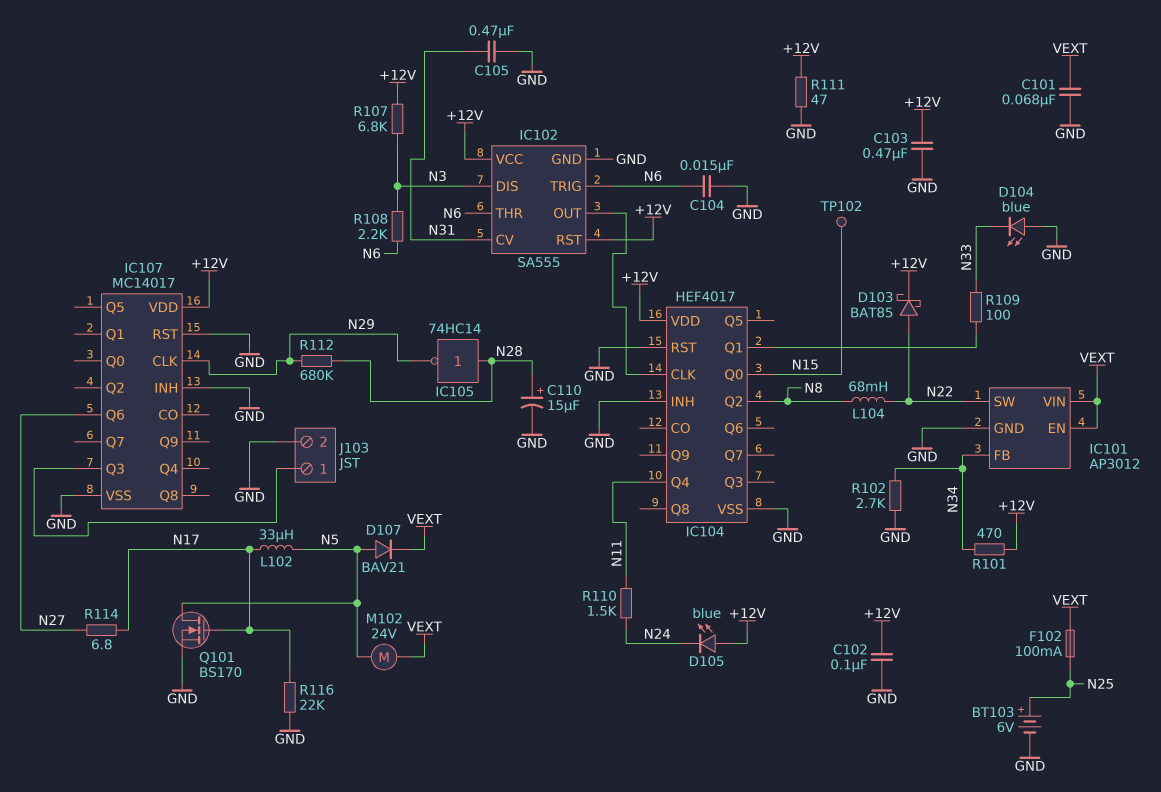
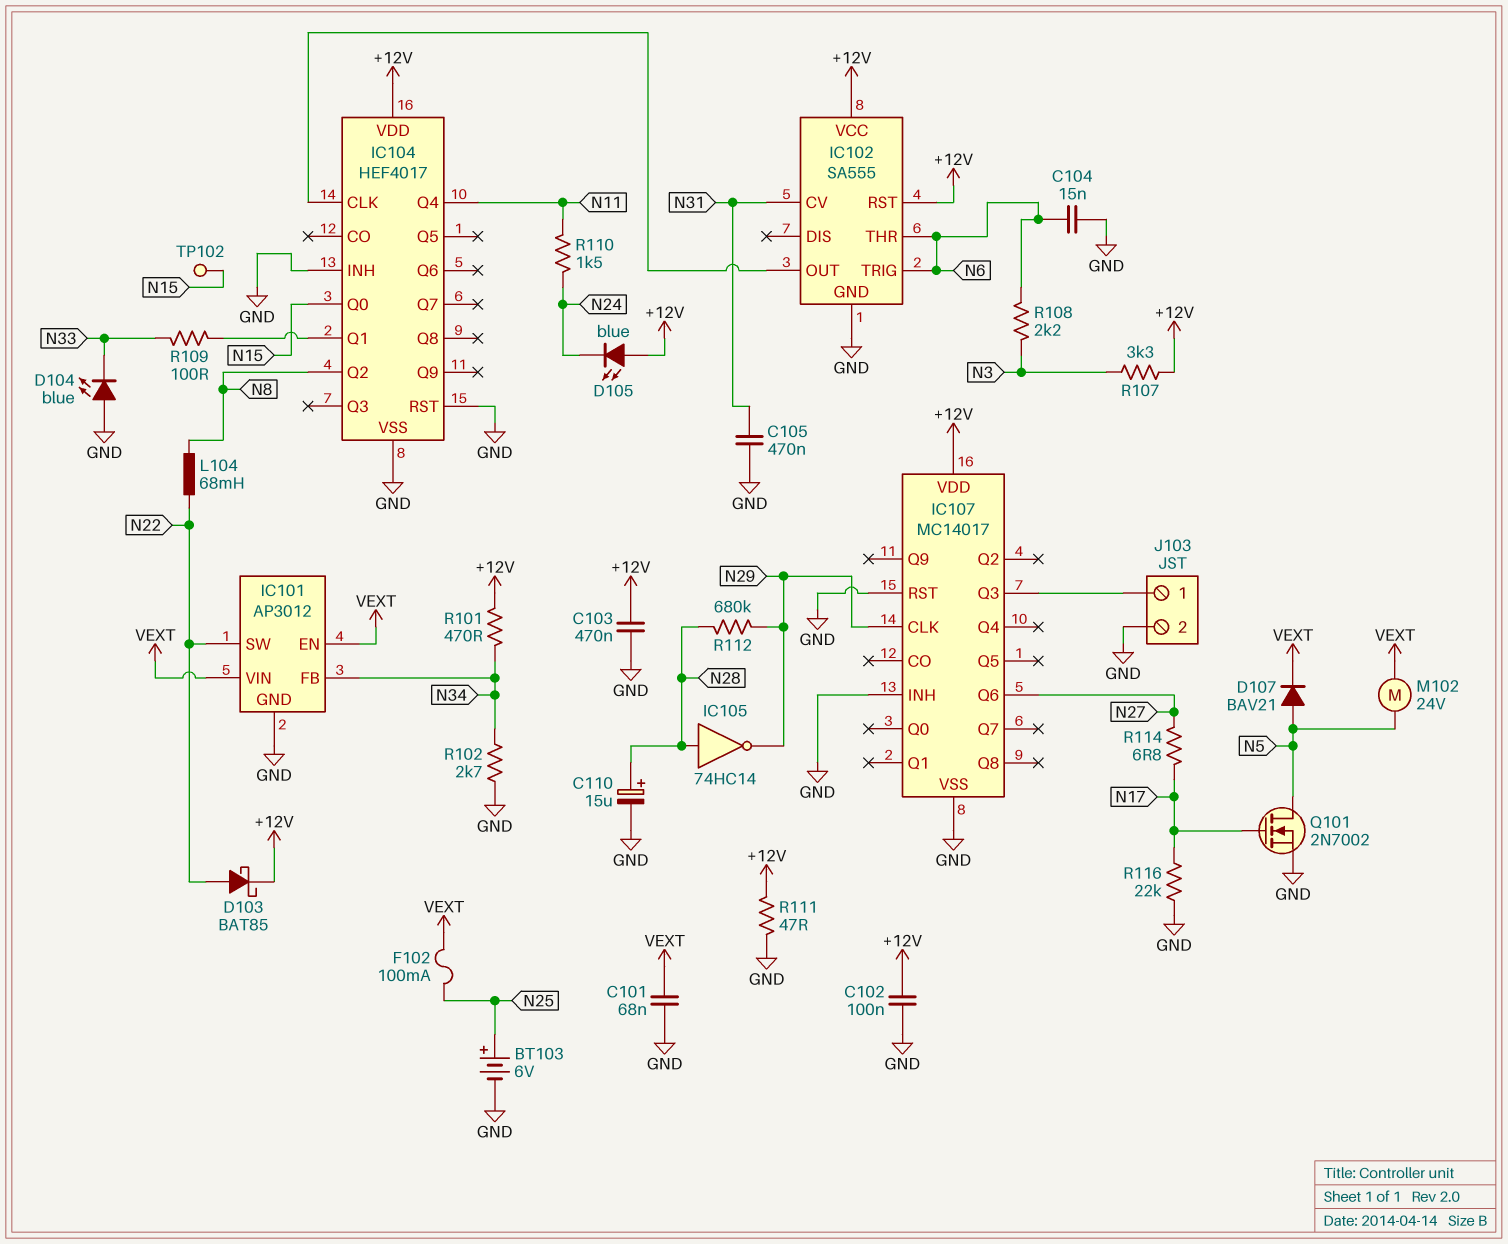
IC102 pin DIS: N3 -> none
L102: 33uH (N5, N17) -> none
Q101: NMOS BS170 (G N17, D N5, S GND) -> NMOS 2N7002 (G N17, D N5, S GND)
R107: 6.8k (+12V, N3) -> 3.3k (+12V, N3)

